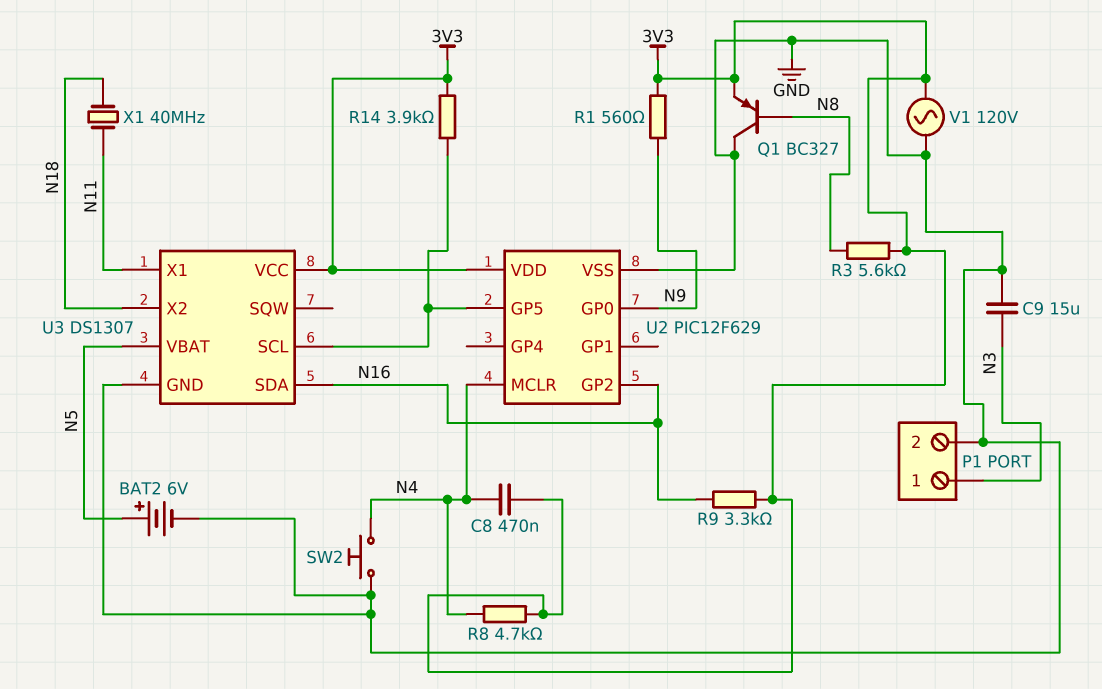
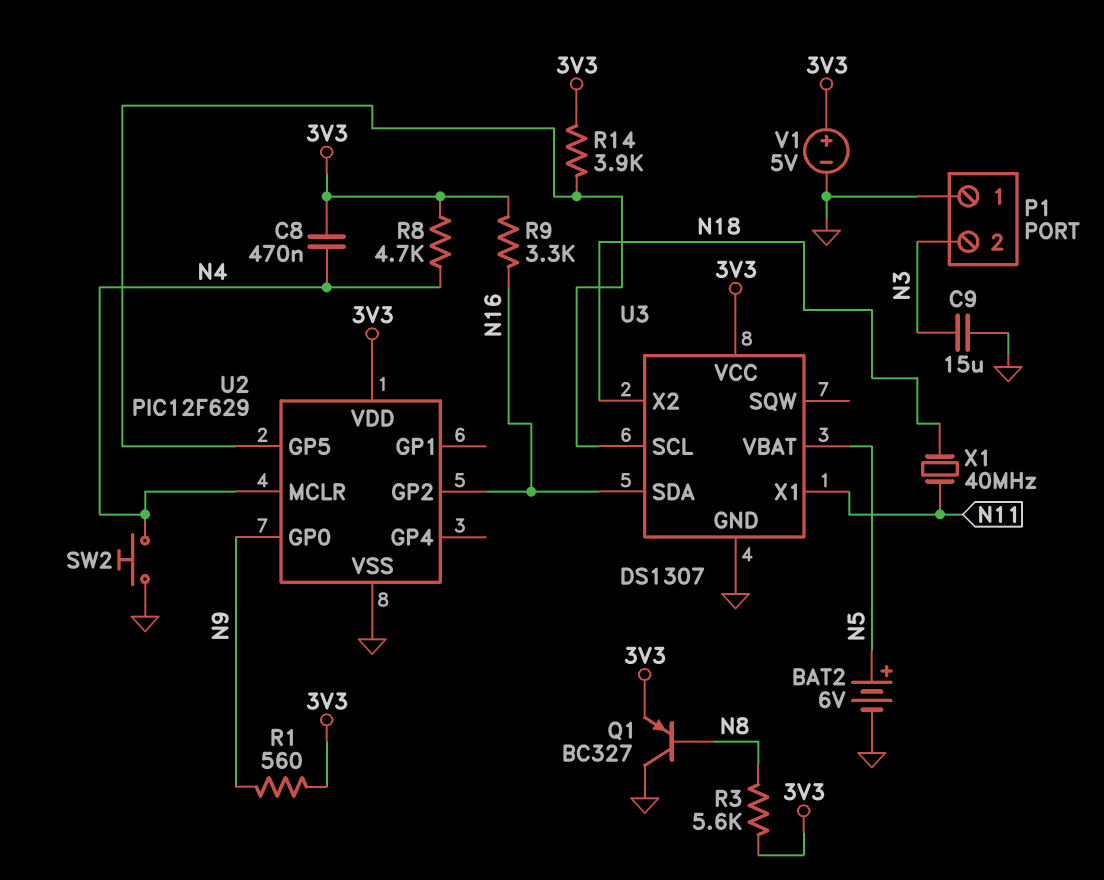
P1 pin 1: N3 -> GND
P1 pin 2: GND -> N3
V1: AC 120V (3V3, GND) -> 5V (plus 3V3, minus GND)

